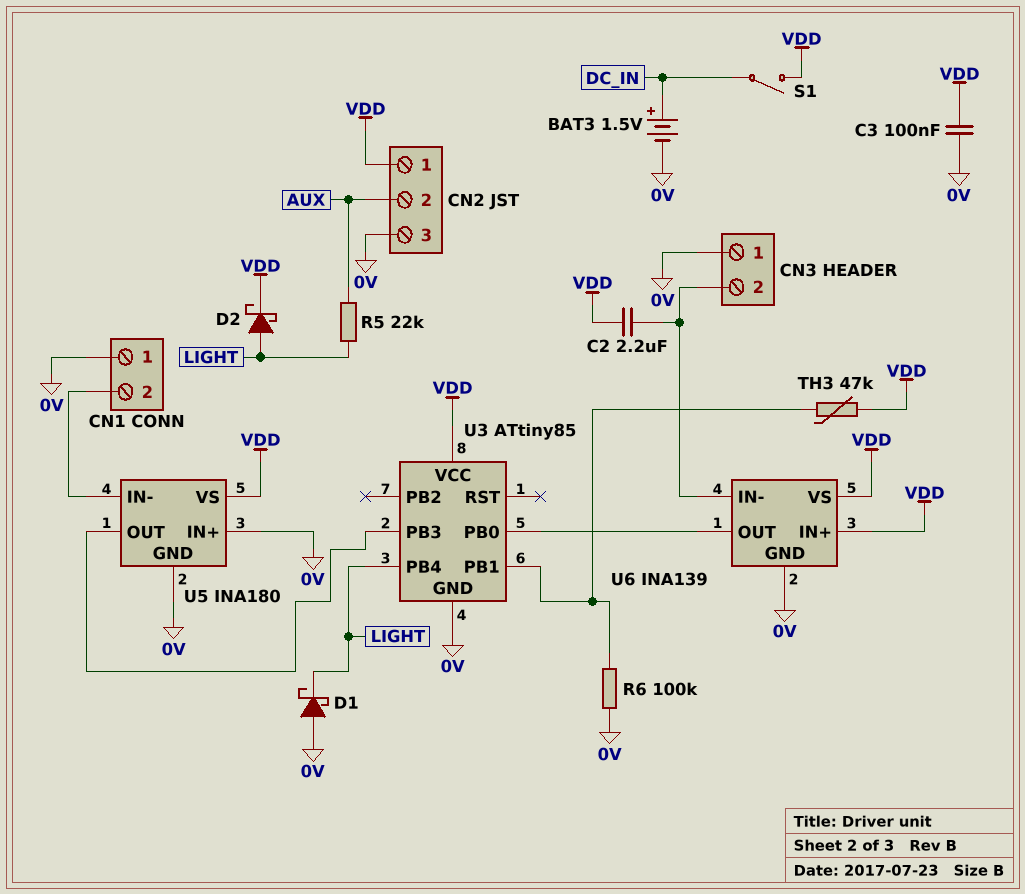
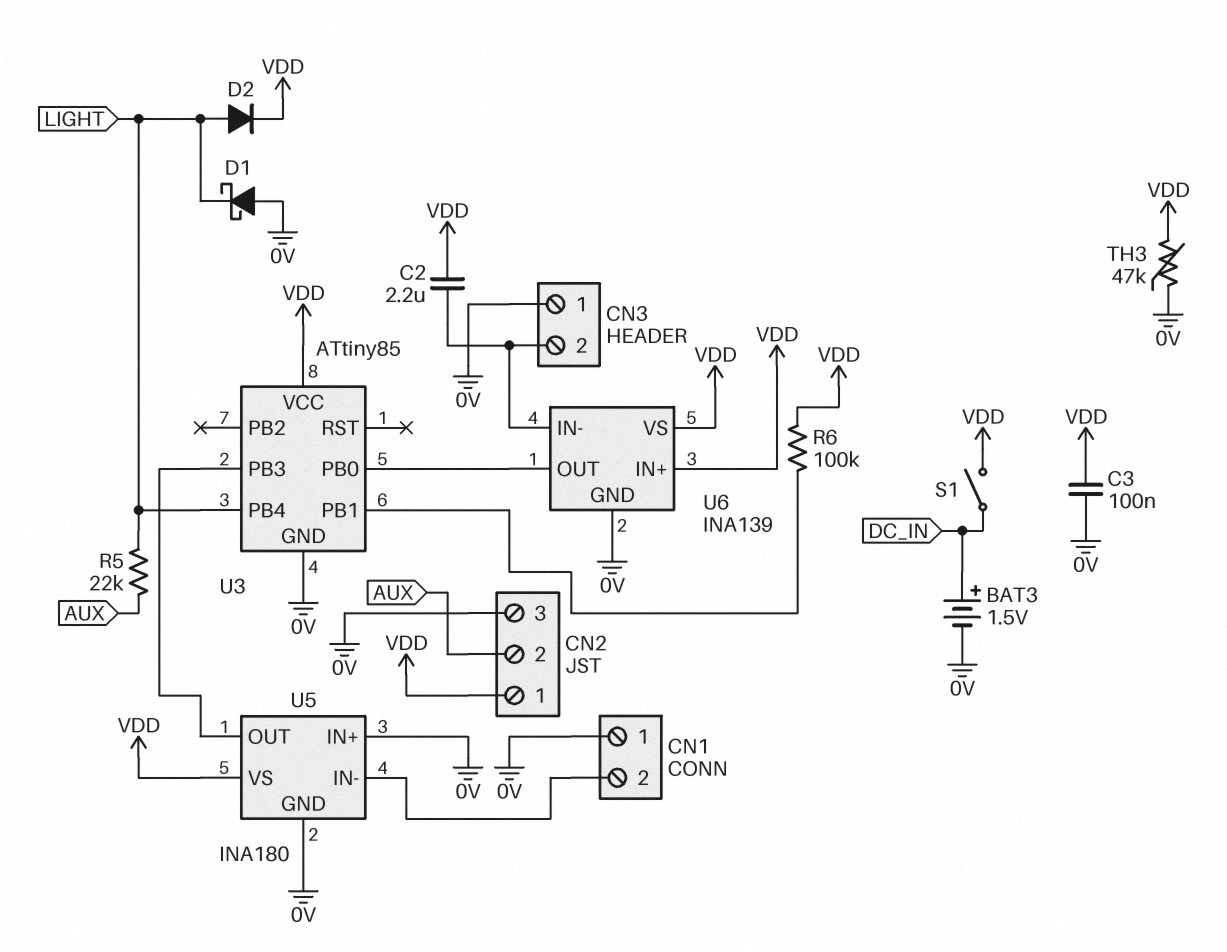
D2: schottky (A LIGHT, K VDD) -> diode (A LIGHT, K VDD)
R6: 100k (0V, U3/PB1) -> 100k (U3/PB1, VDD)
TH3: 47k (U3/PB1, VDD) -> 47k (0V, VDD)

